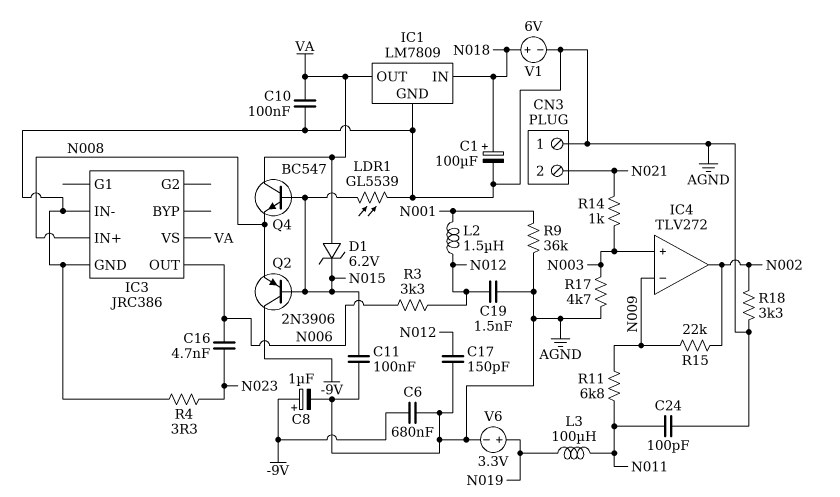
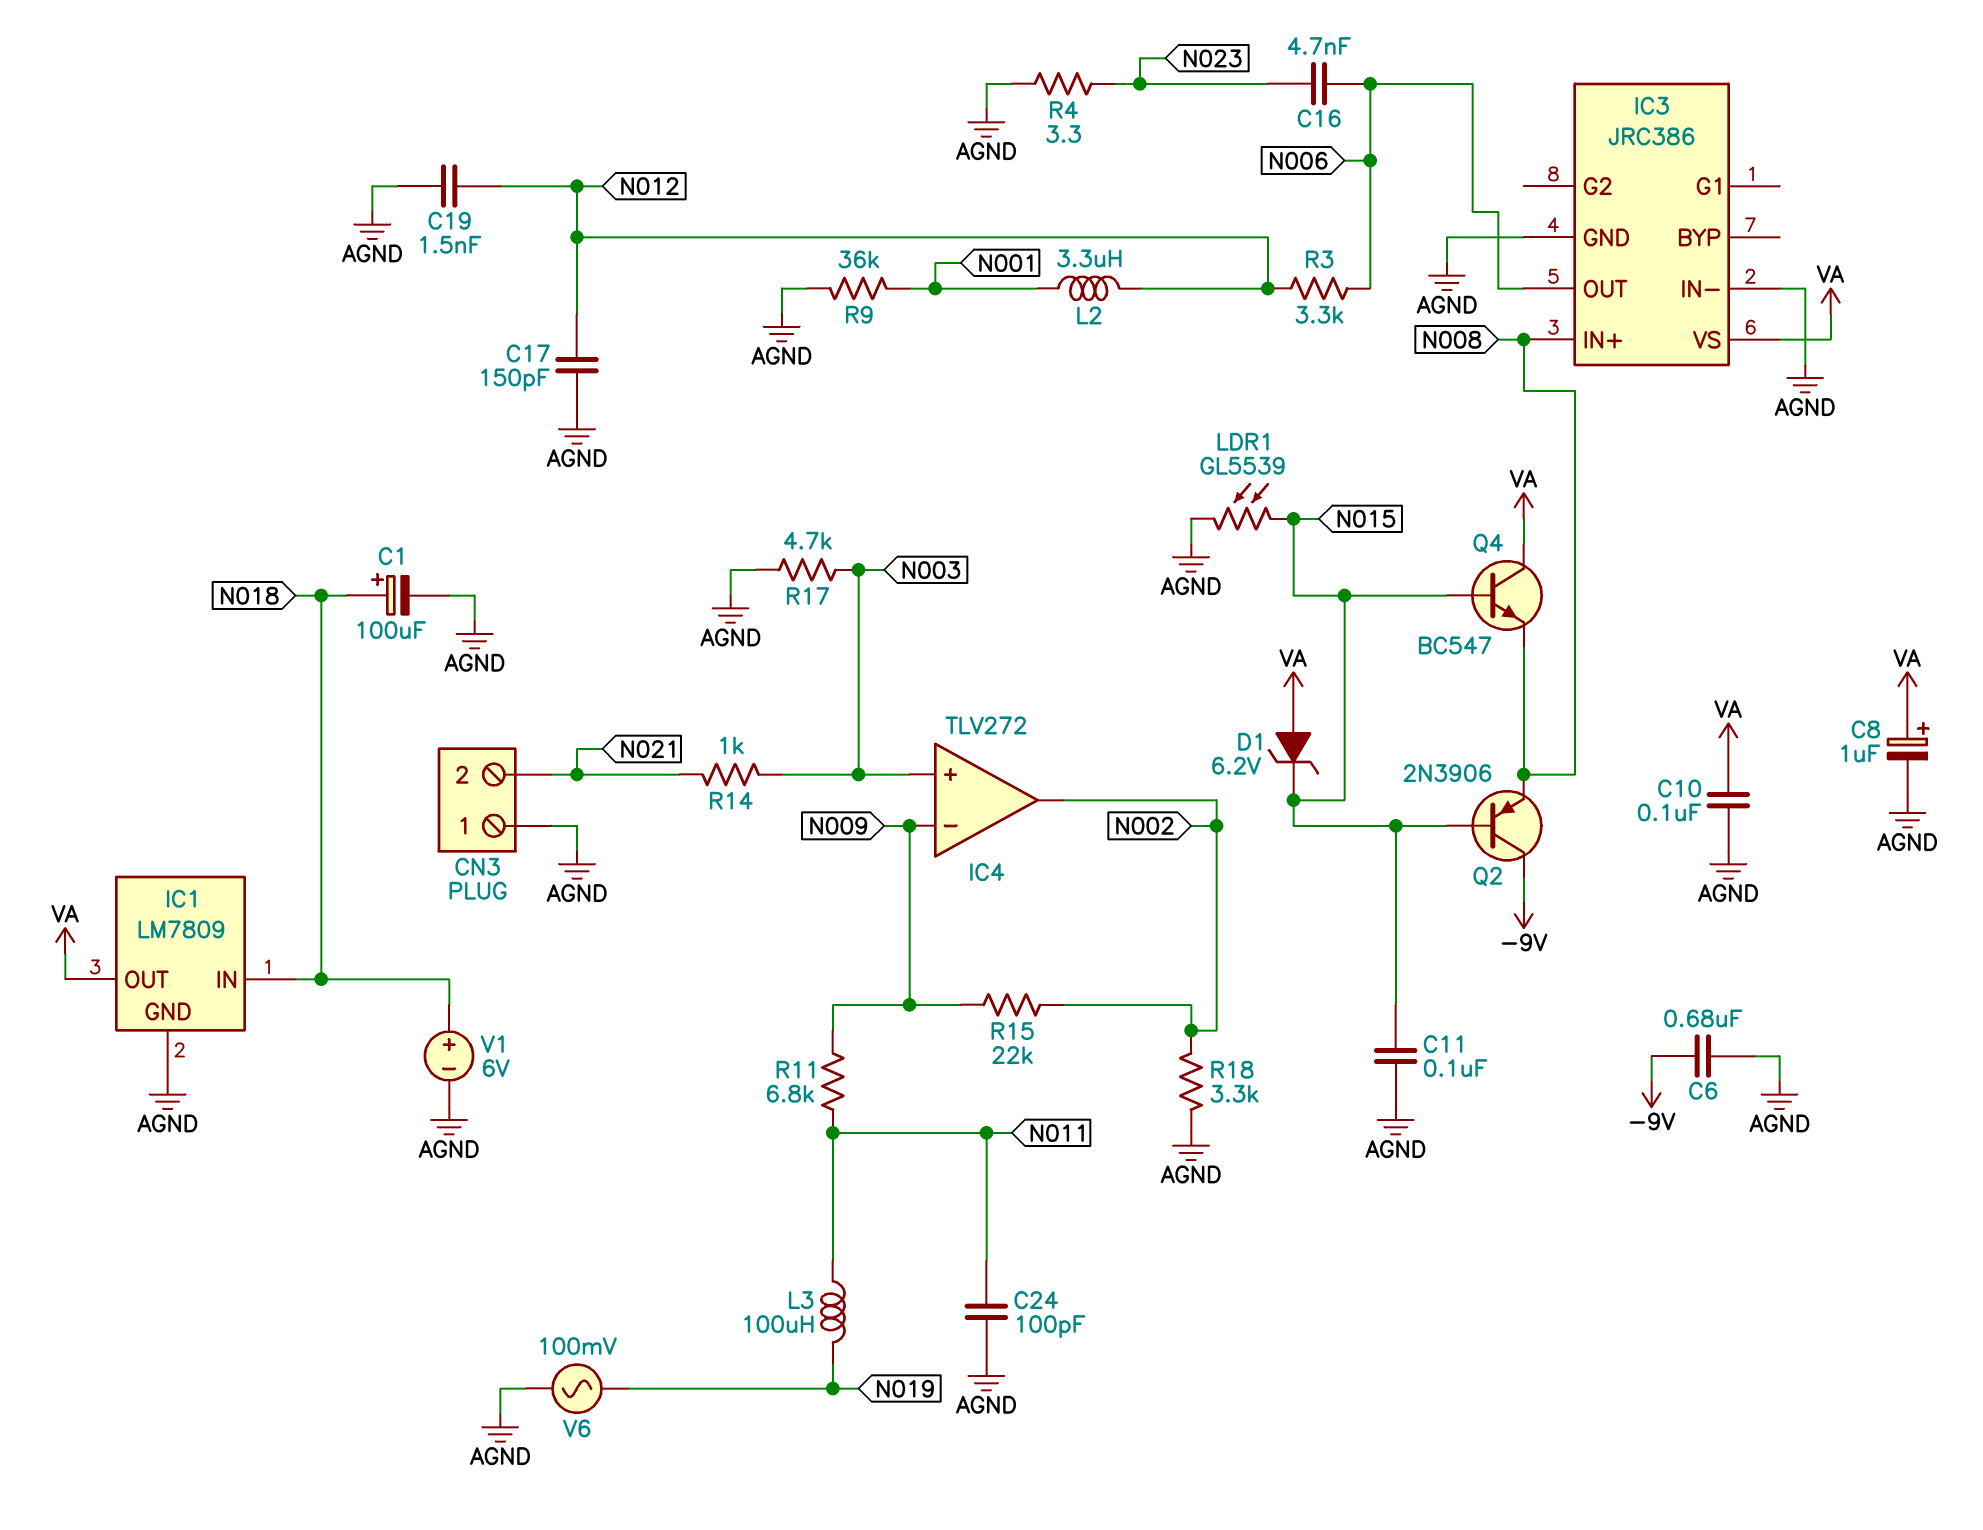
C8: 1uF (plus -9V, minus AGND) -> 1uF (plus VA, minus AGND)
L2: 1.5uH (N001, N012) -> 3.3uH (N001, N012)
V6: 3.3V (plus N019, minus AGND) -> AC 100mV (AGND, N019)

